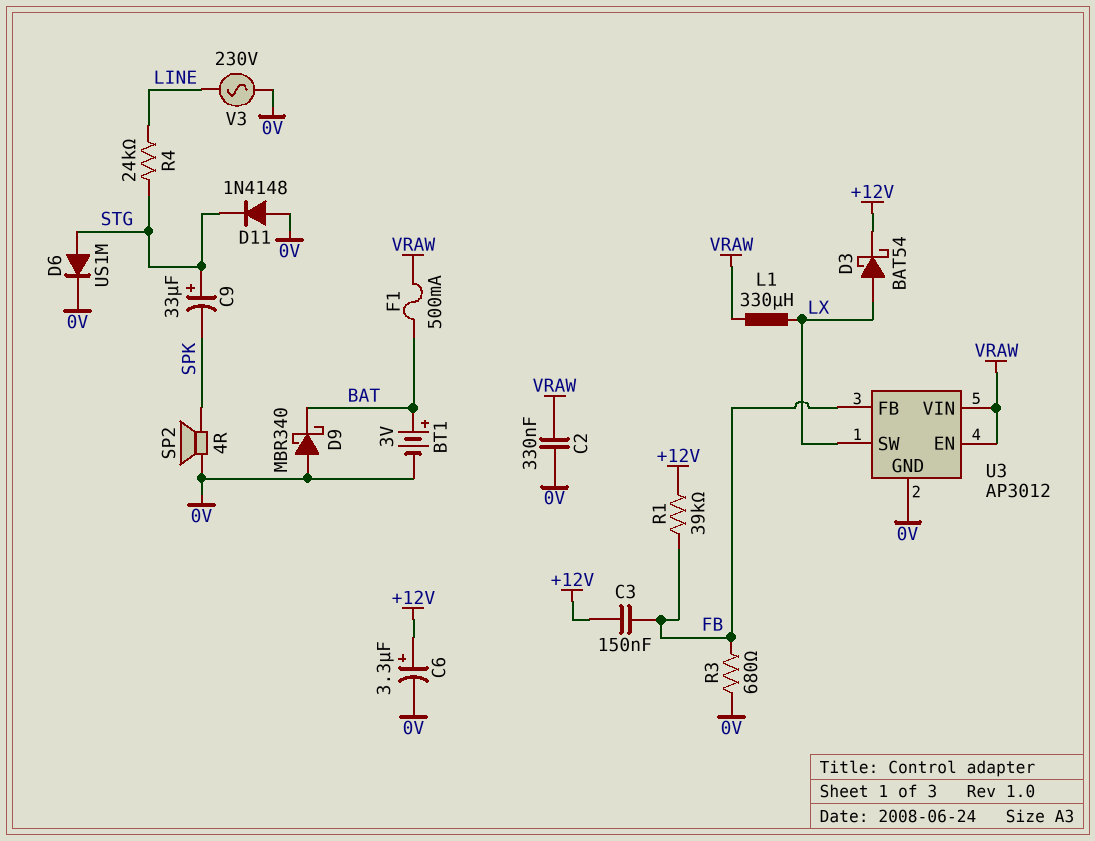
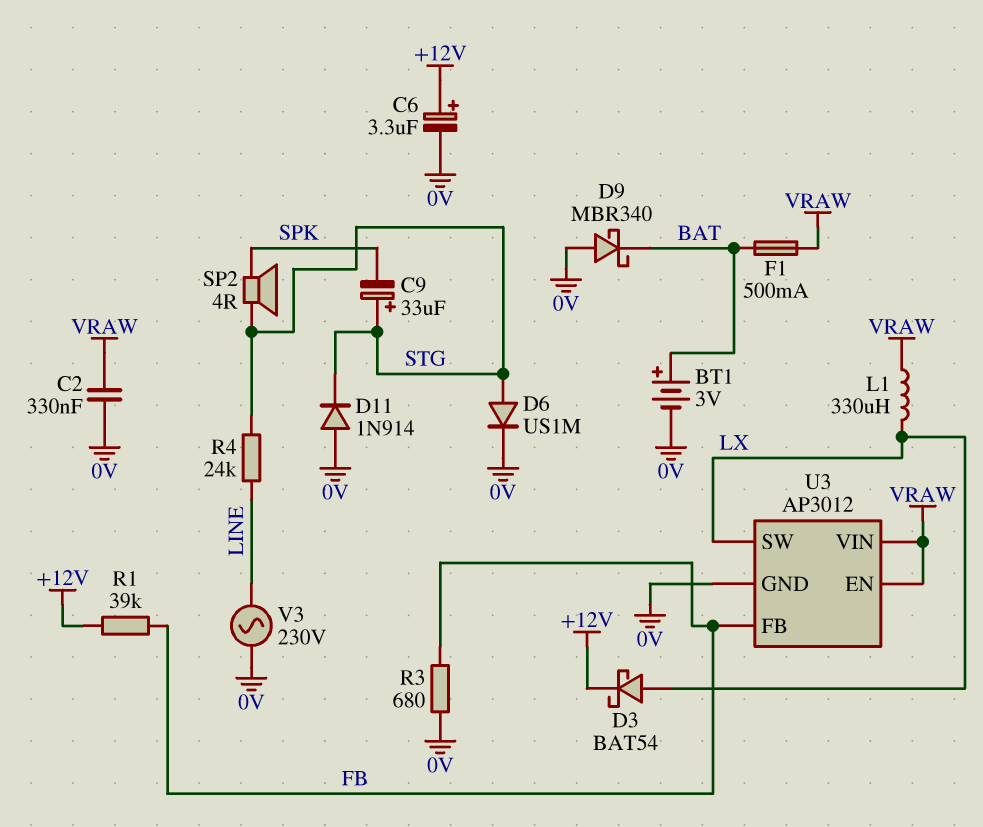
C3: 150nF (+12V, FB) -> none
D11: diode 1N4148 (A 0V, K STG) -> diode 1N914 (A 0V, K STG)
SP2: speaker 4R (0V, SPK) -> speaker 4R (SPK, STG)

